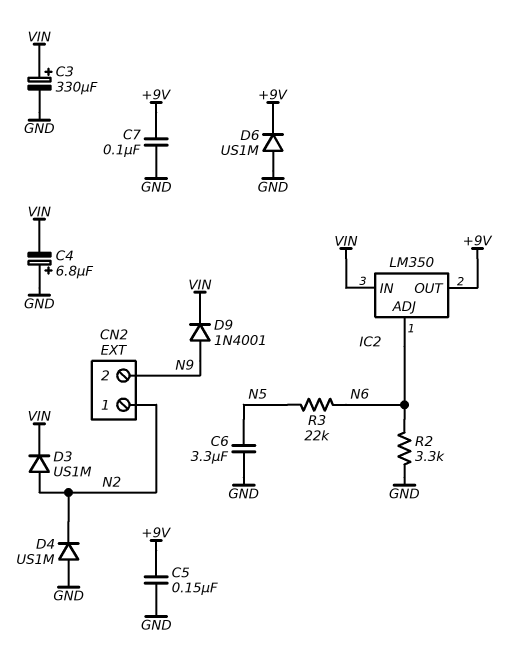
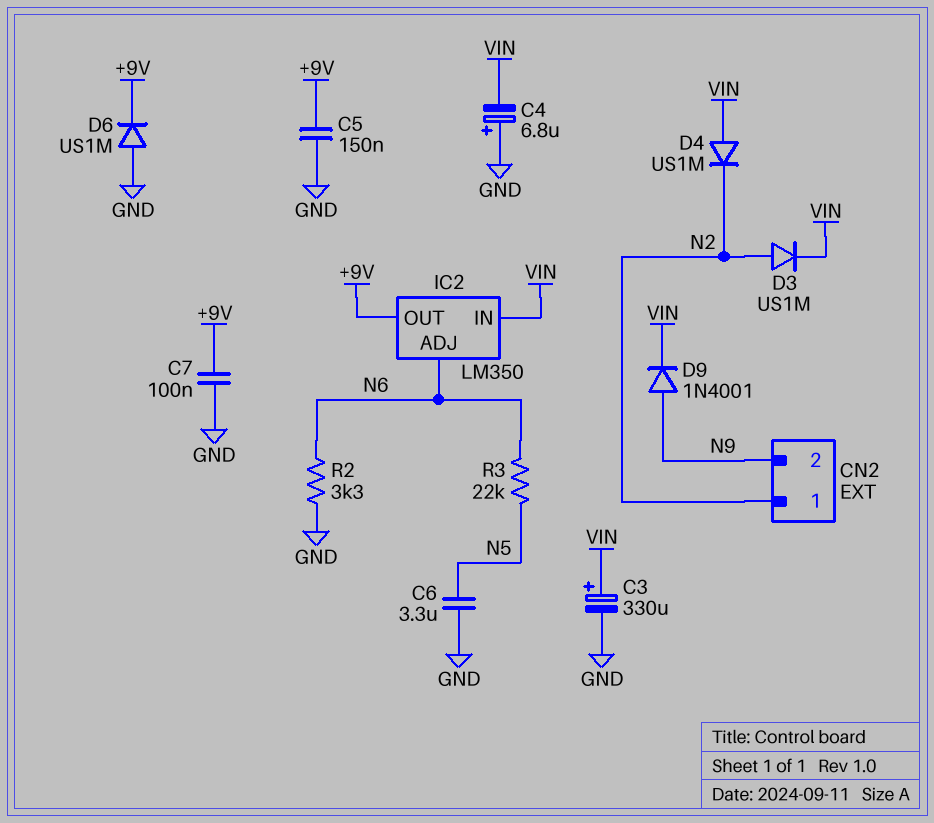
D4: diode US1M (A GND, K N2) -> diode US1M (A VIN, K N2)

